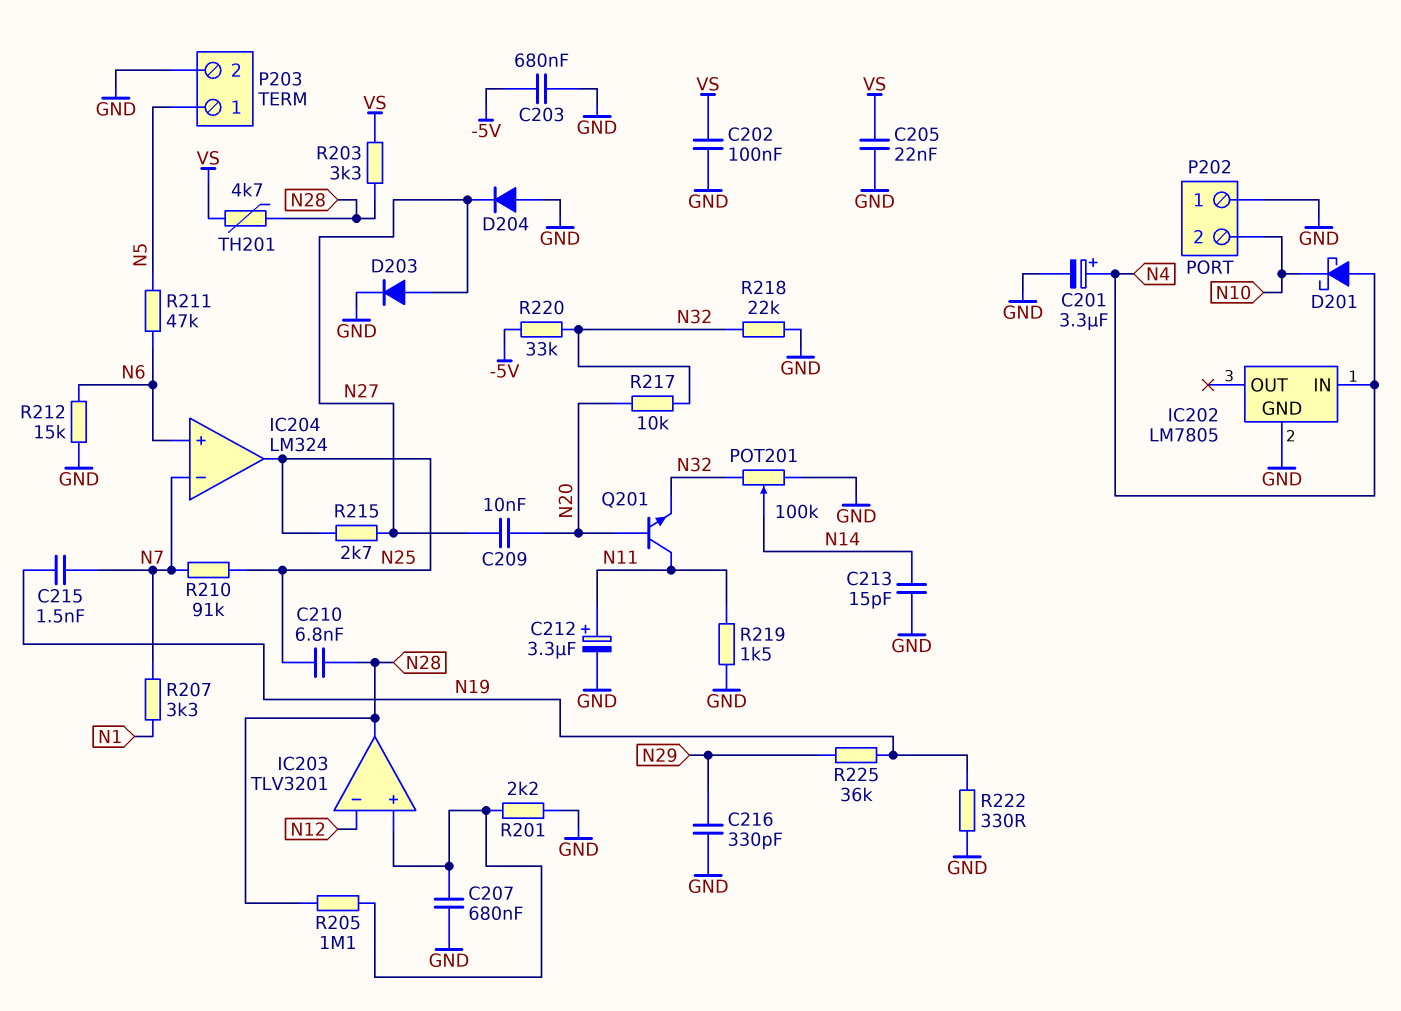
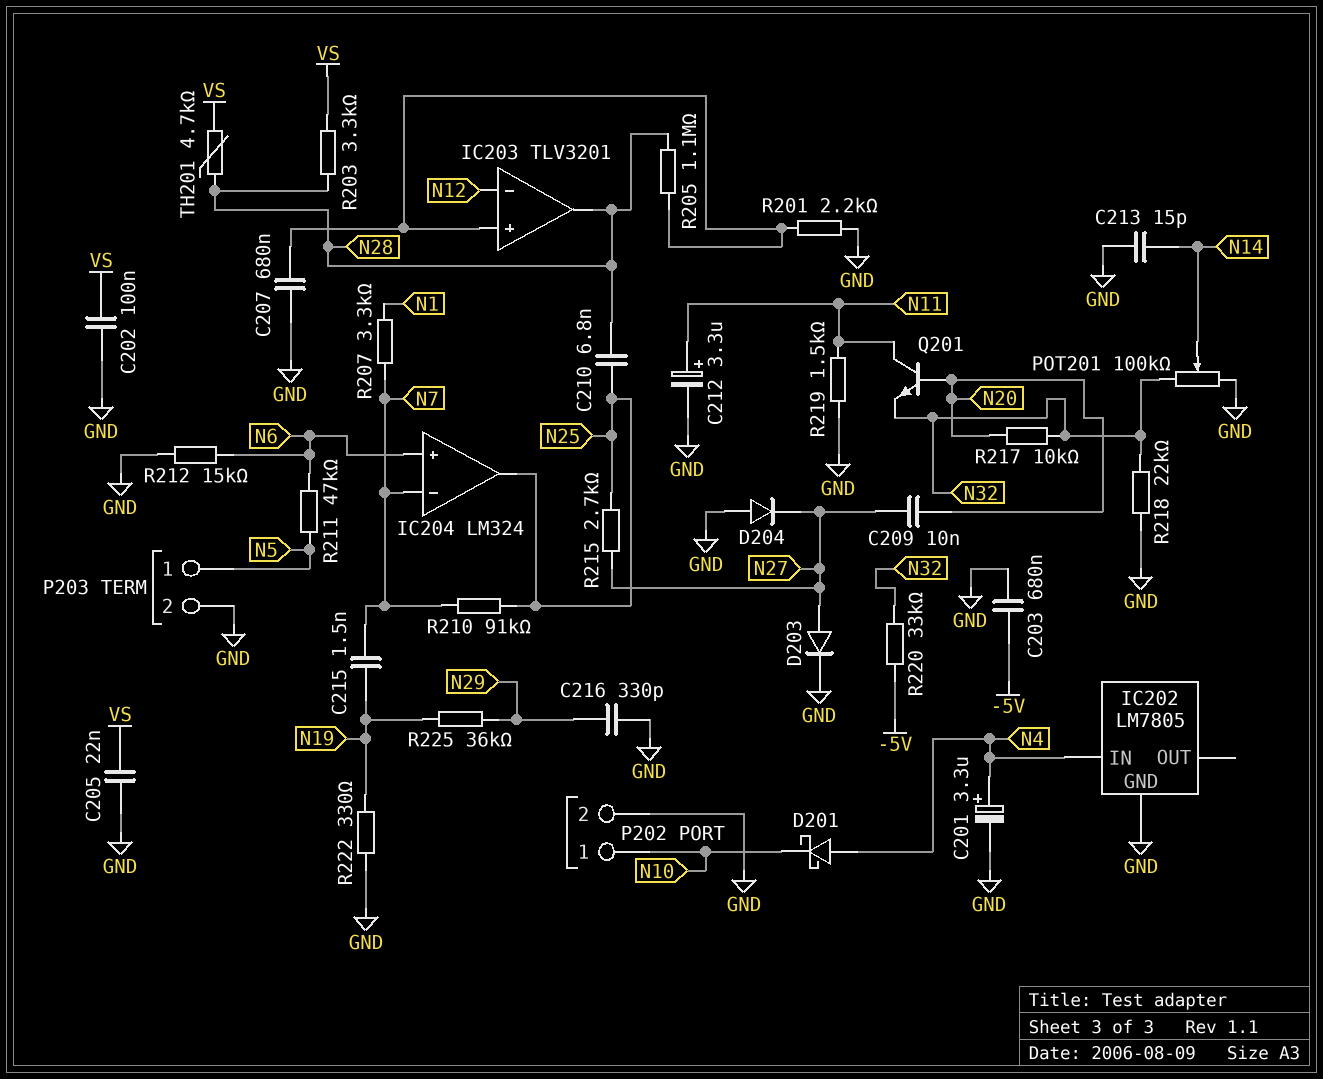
P202 pin 1: GND -> N10
P202 pin 2: N10 -> GND

